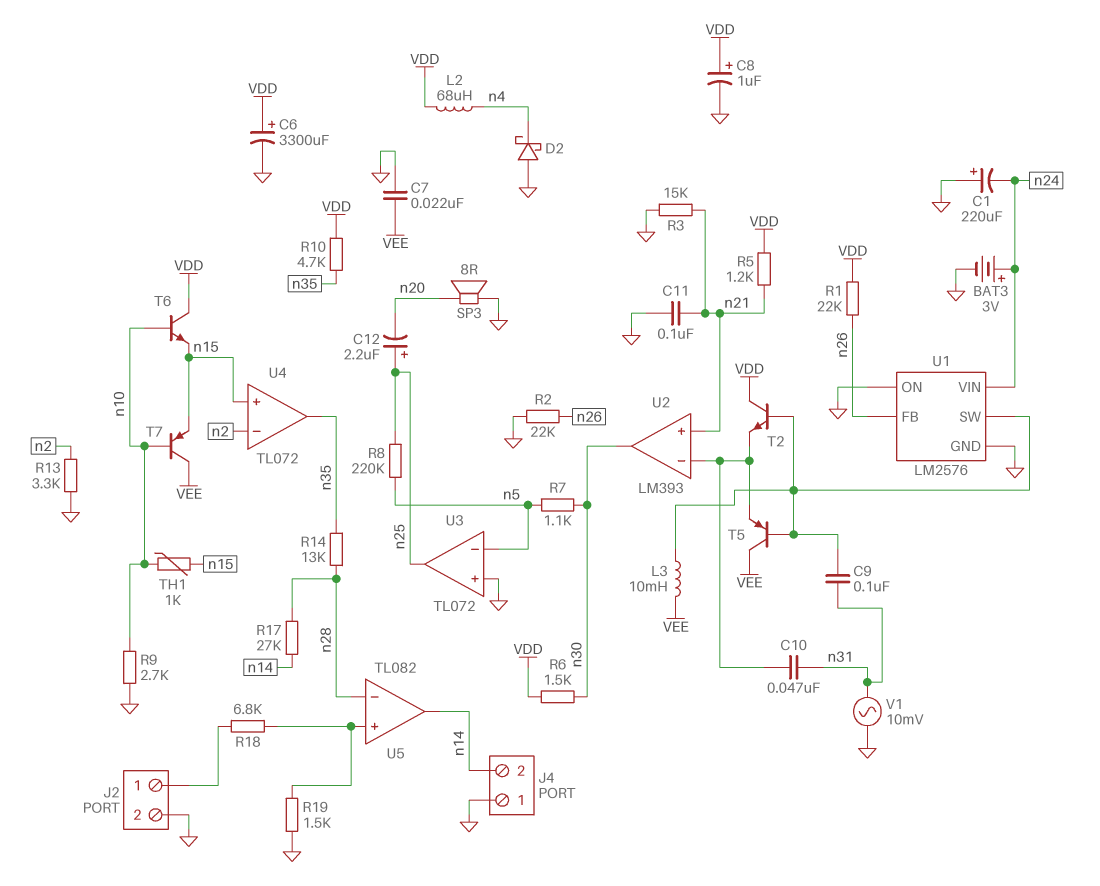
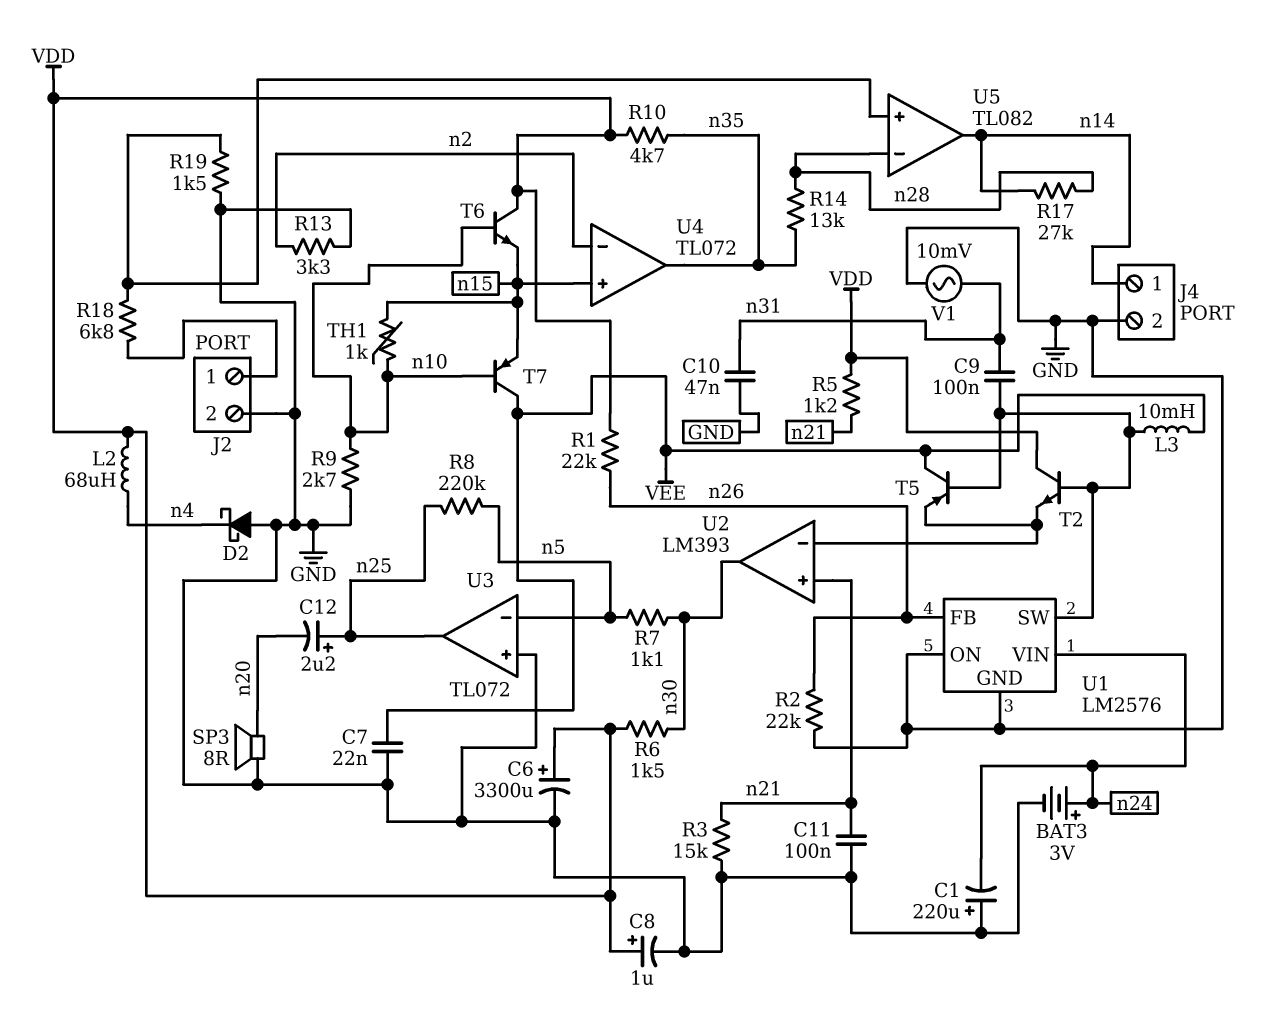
C10: 47nF (U2/in-, n31) -> 47nF (GND, n31)
J4 pin 1: GND -> n14
J4 pin 2: n14 -> GND

